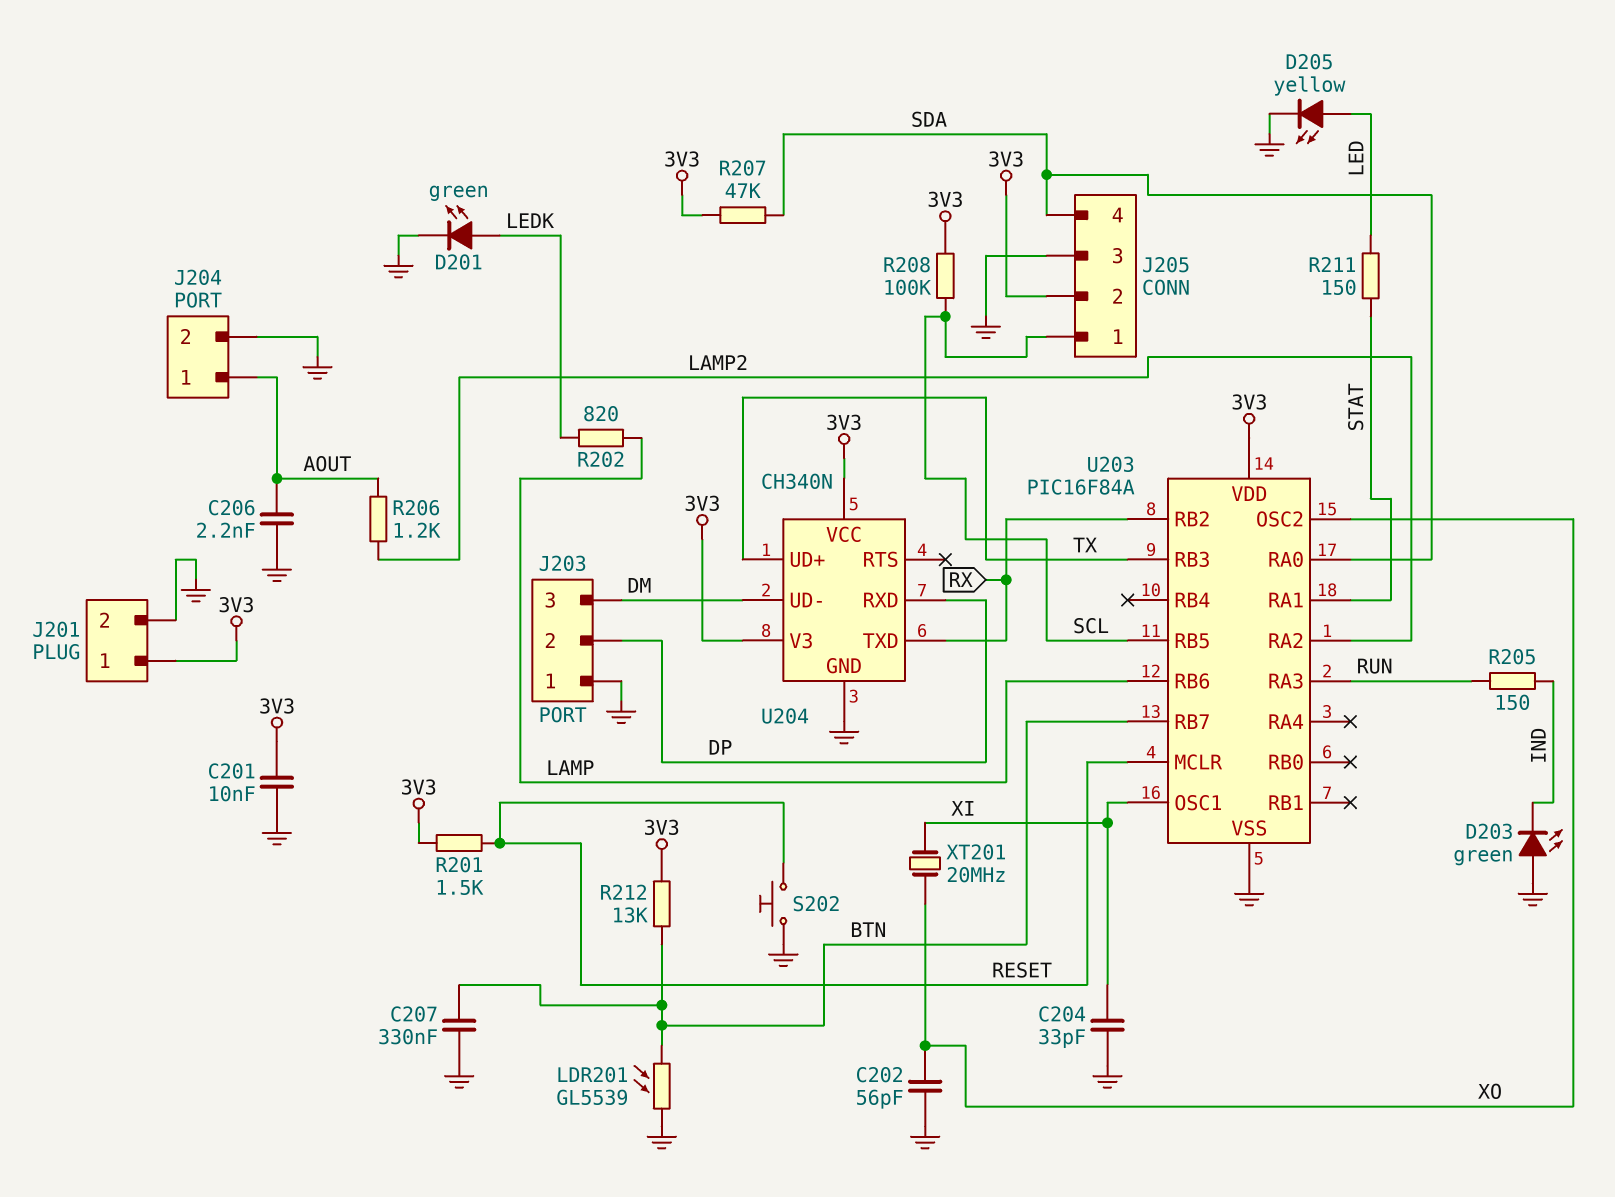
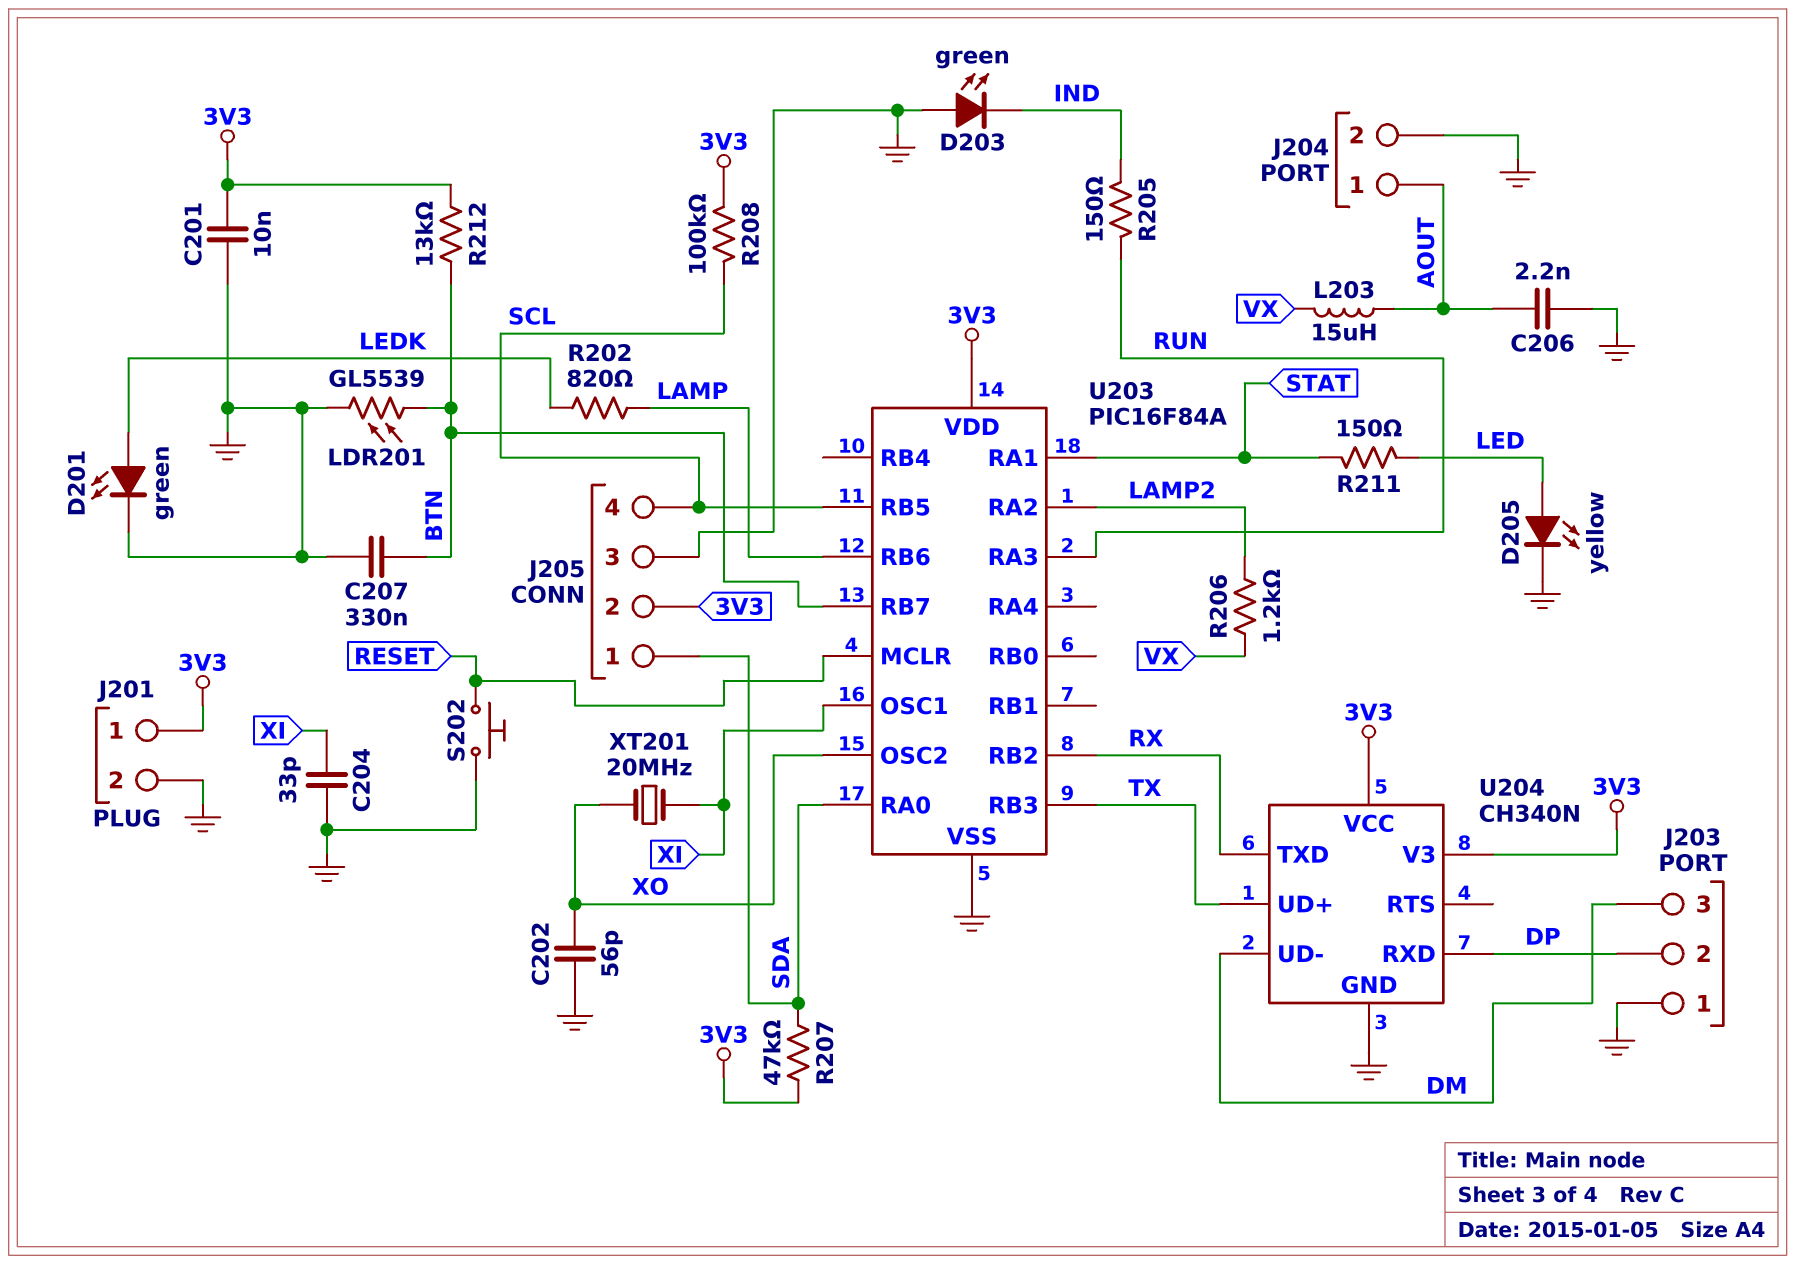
J205 pin 1: SCL -> SDA
J205 pin 4: SDA -> SCL
L203: none -> 15uH (AOUT, VX)
R201: 1.5k (3V3, RESET) -> none
R206: 1.2k (AOUT, LAMP2) -> 1.2k (LAMP2, VX)

